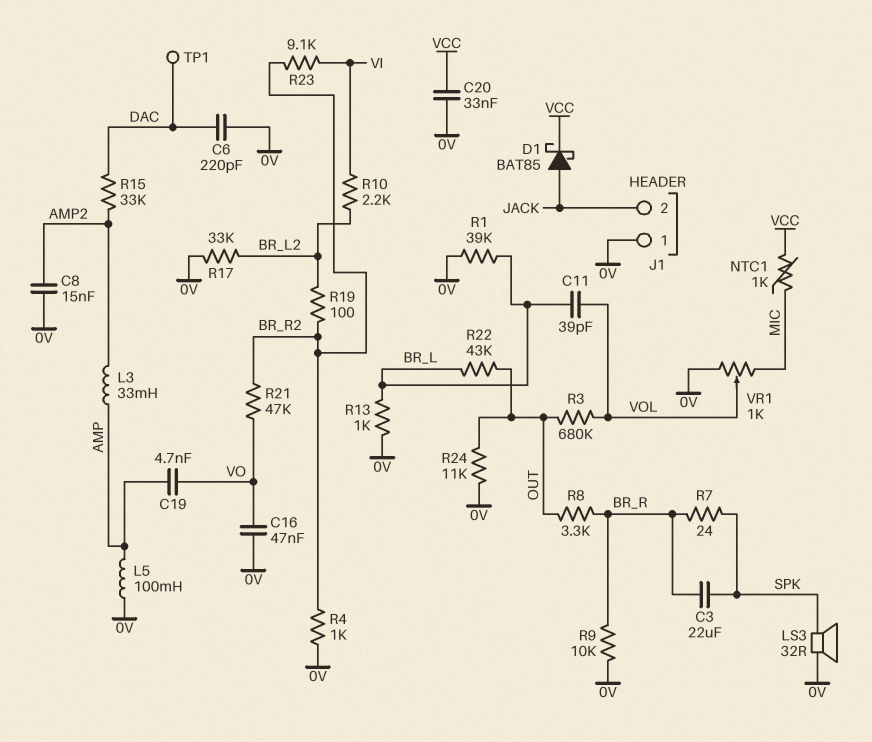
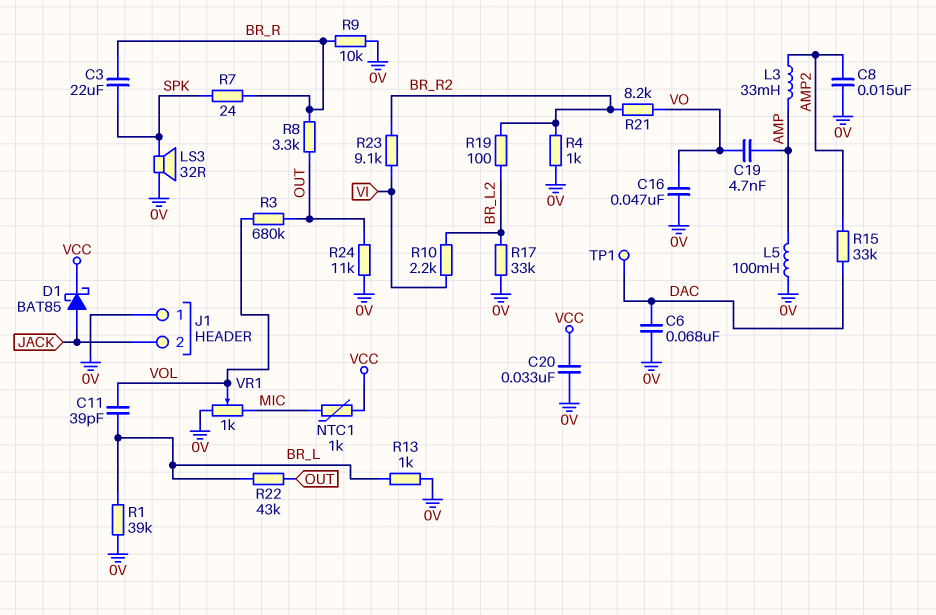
C6: 220pF (0V, DAC) -> 68nF (0V, DAC)
R21: 47k (BR_R2, VO) -> 8.2k (BR_R2, VO)

